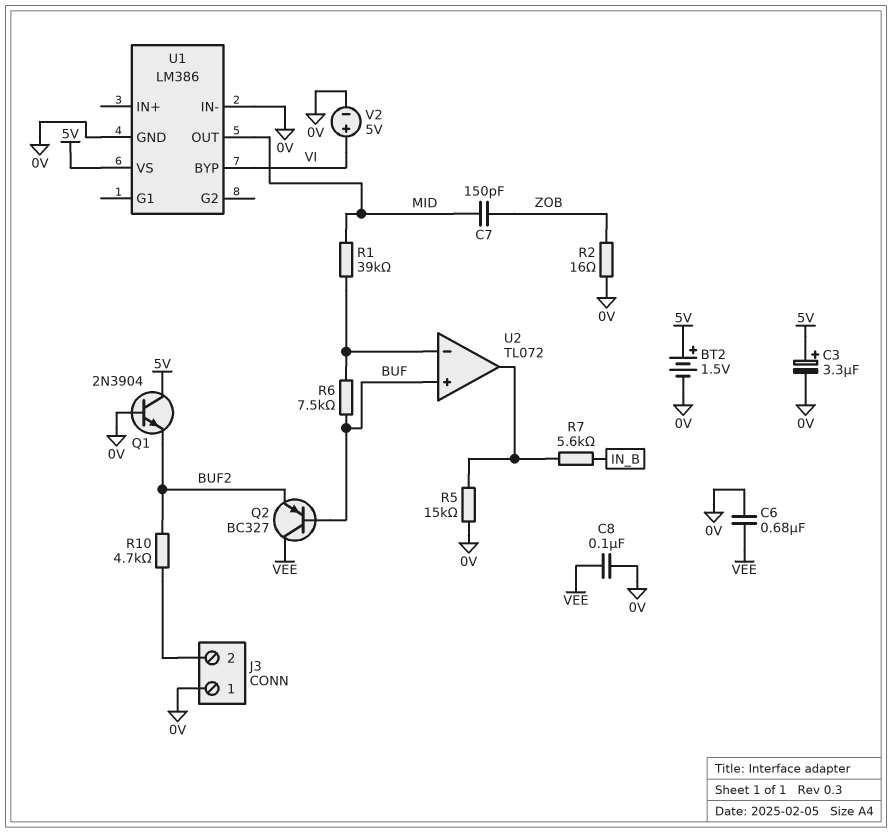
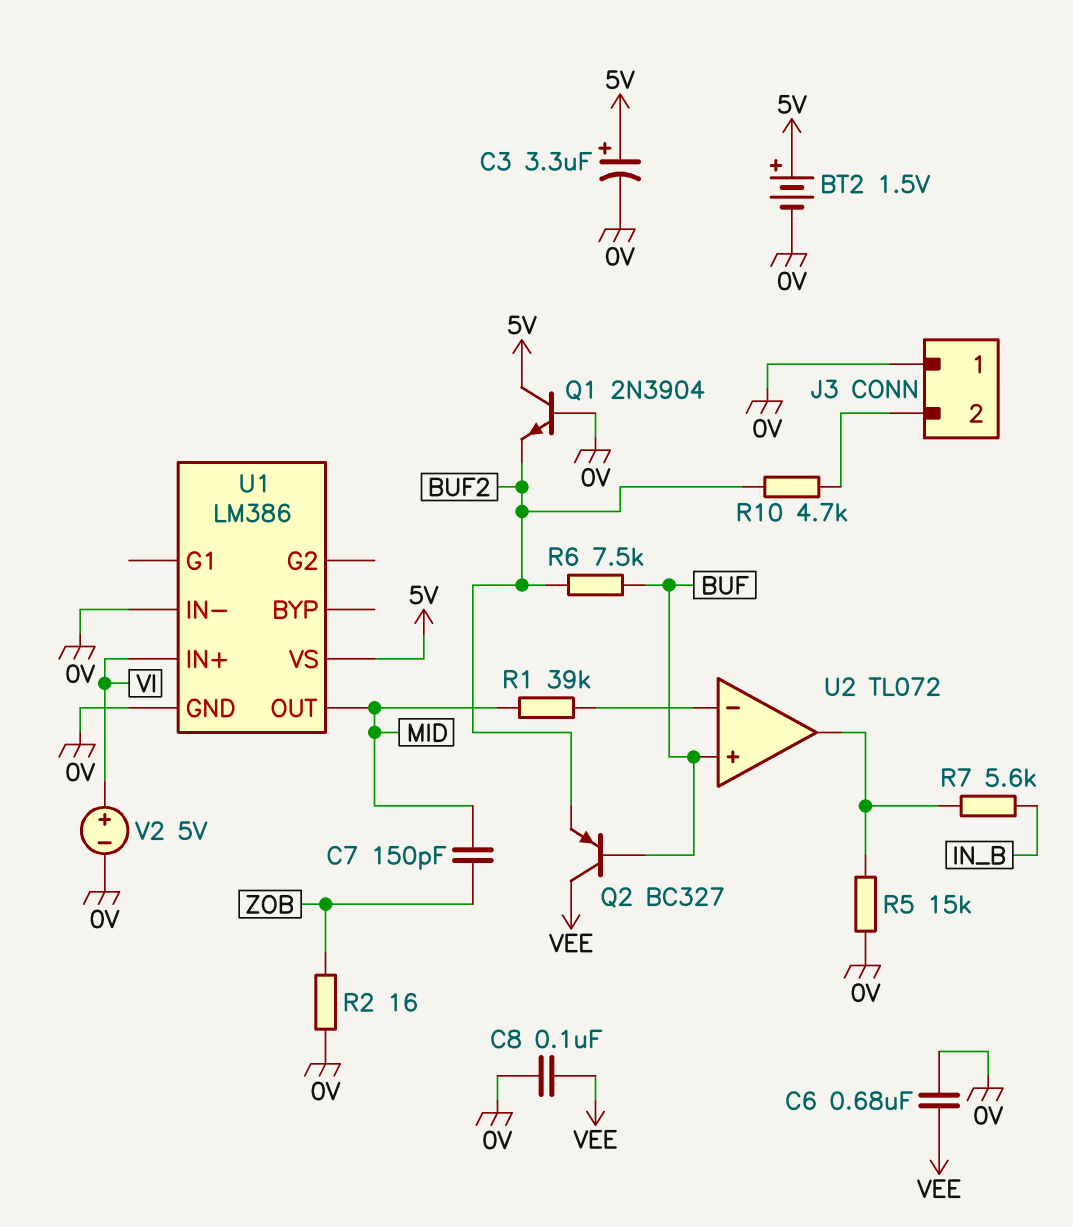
R6: 7.5k (BUF, U2/in-) -> 7.5k (BUF, BUF2)
U1 pin BYP: VI -> none
U1 pin IN+: none -> VI

